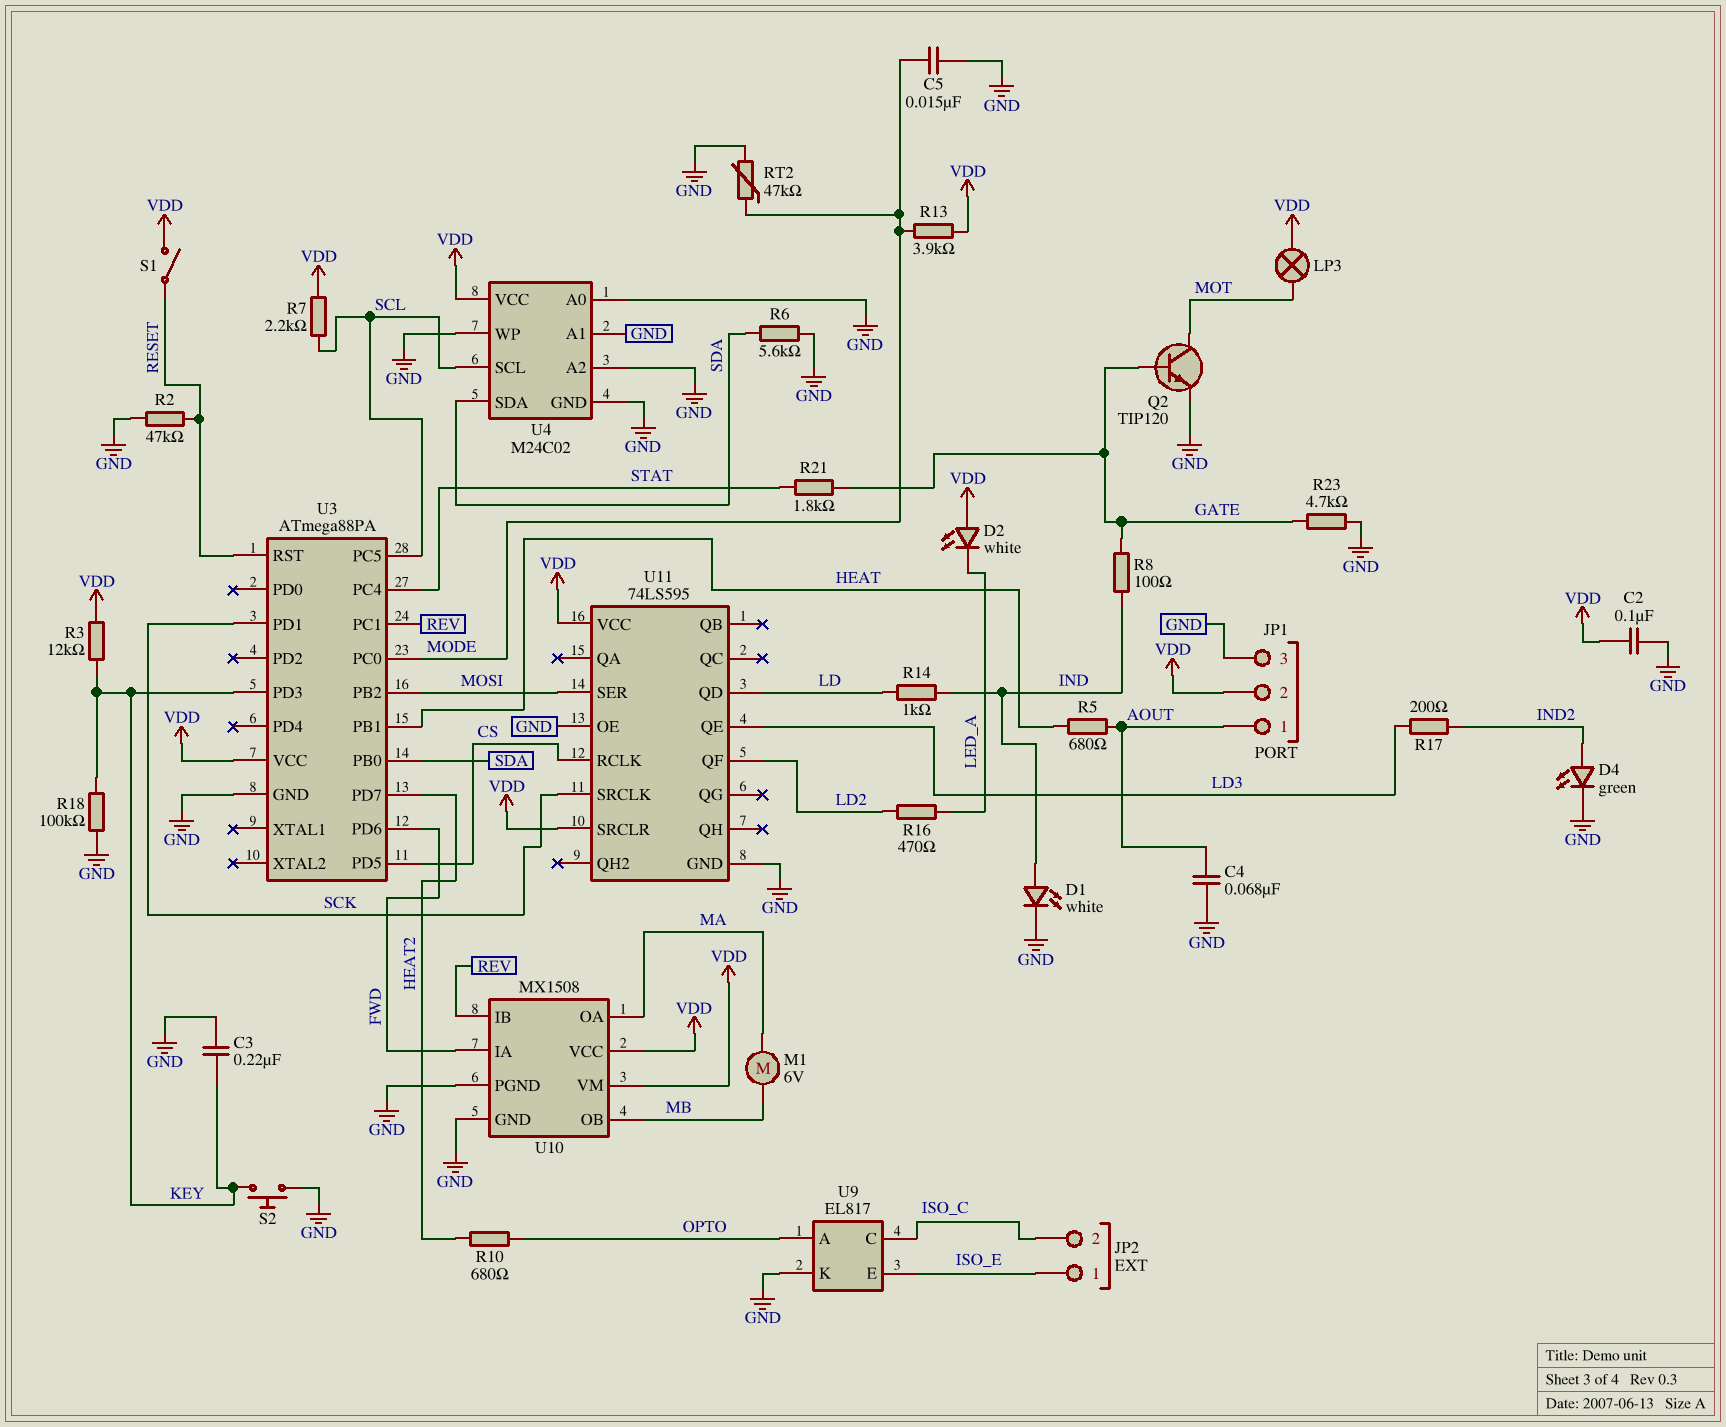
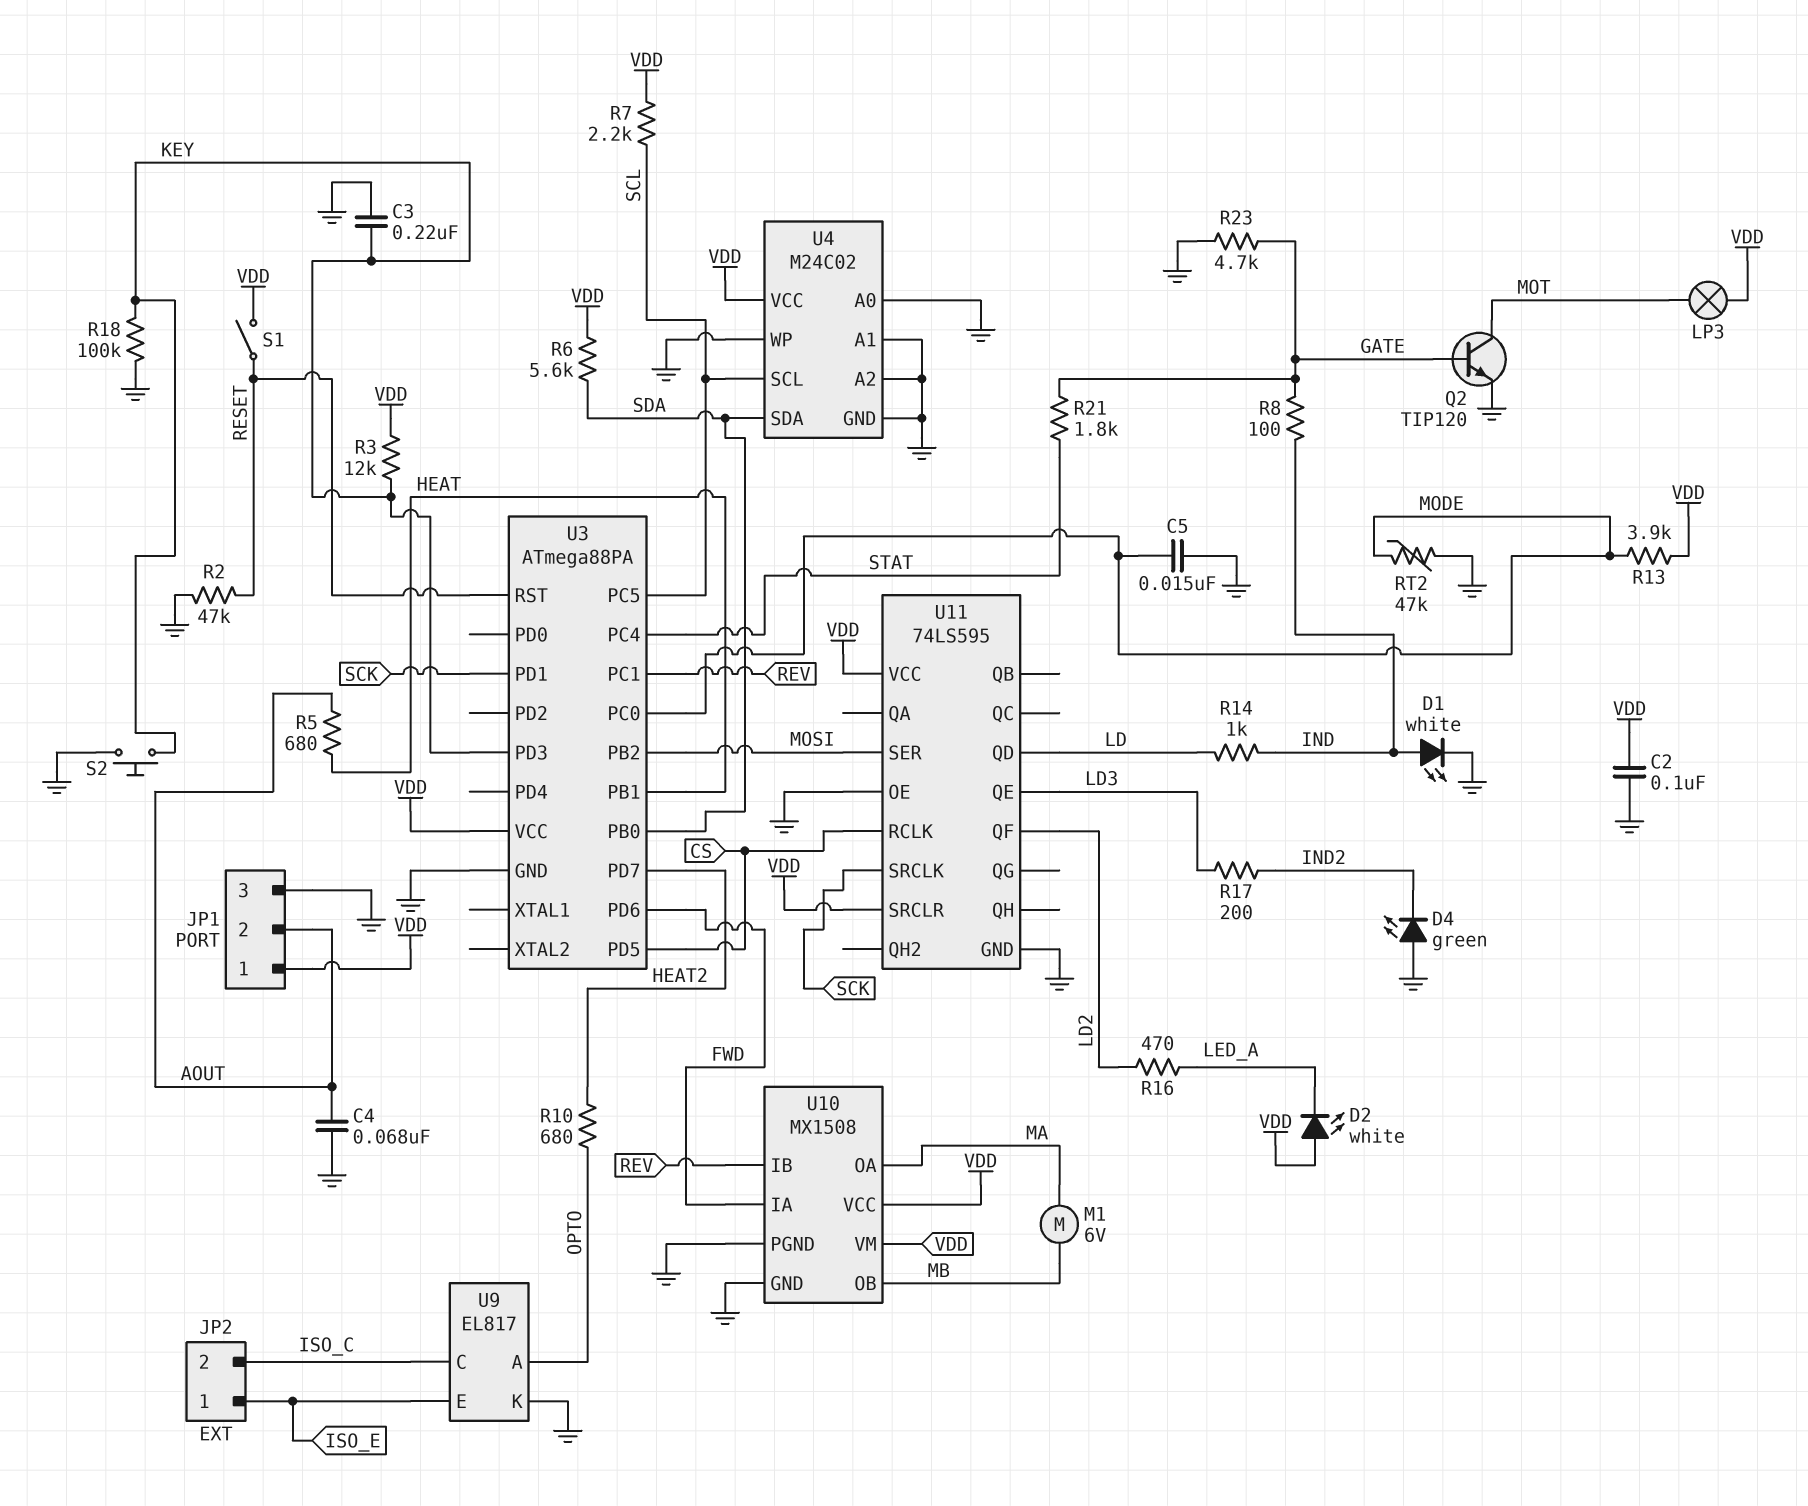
D4: LED green (A IND2, K GND) -> LED green (A GND, K IND2)
JP1 pin 1: AOUT -> VDD
JP1 pin 2: VDD -> AOUT
R6: 5.6k (GND, SDA) -> 5.6k (SDA, VDD)

